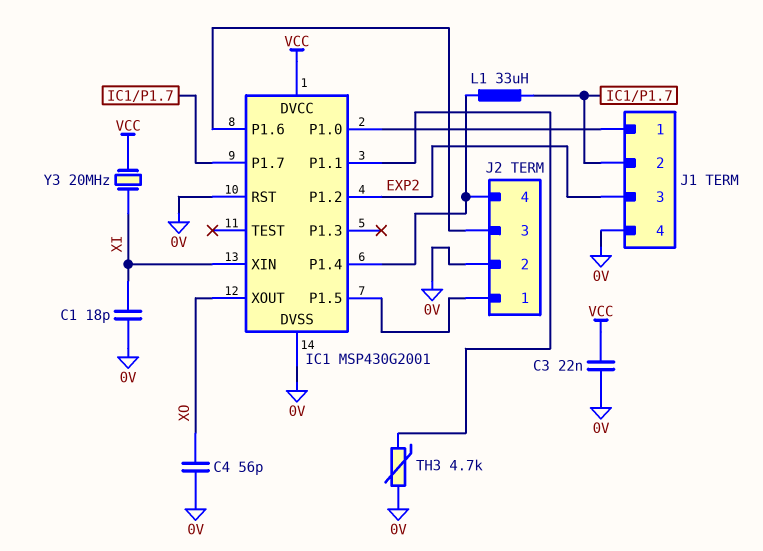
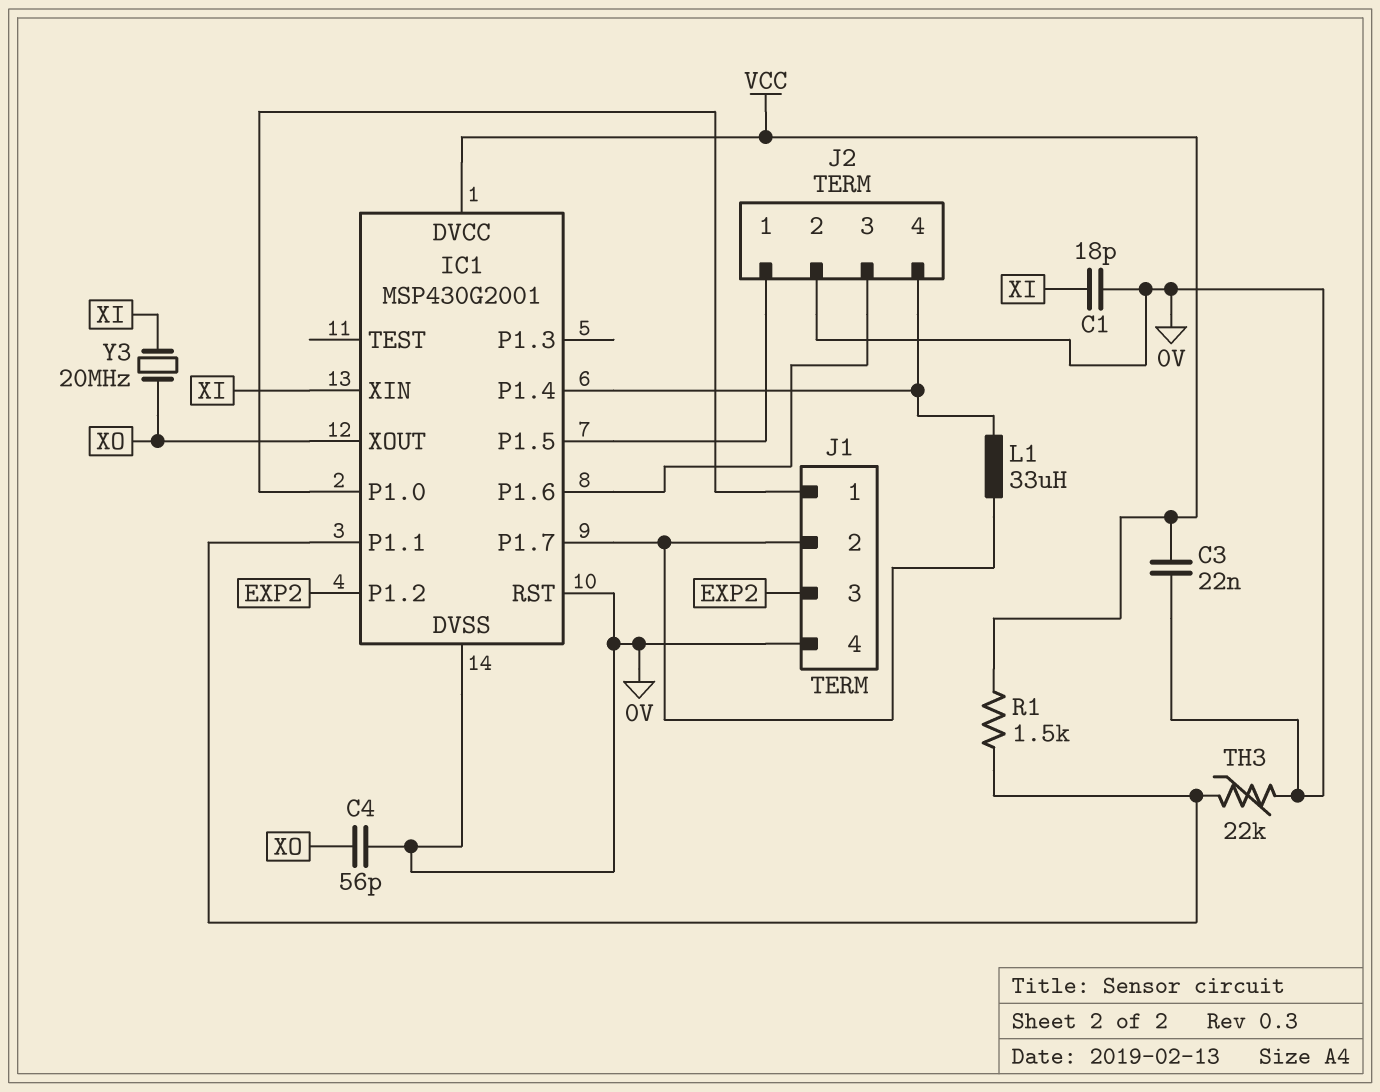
R1: none -> 1.5k (IC1/P1.1, VCC)
TH3: 4.7k (0V, IC1/P1.1) -> 22k (0V, IC1/P1.1)
Y3: 20MHz (VCC, XI) -> 20MHz (XI, XO)

